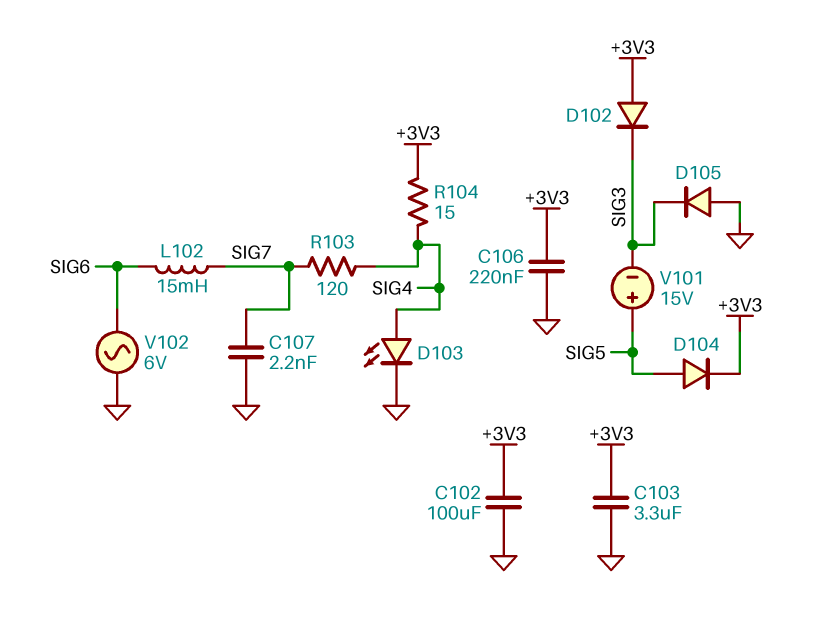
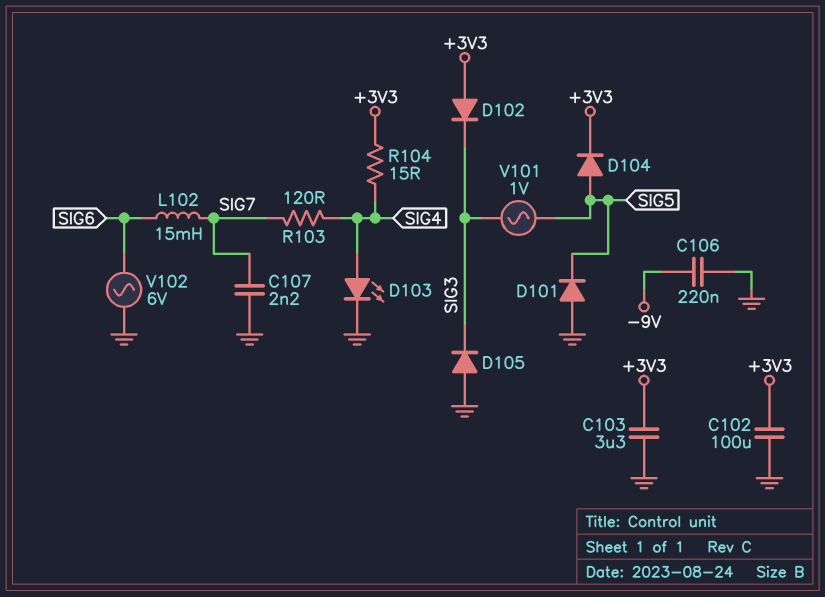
C106: 220nF (+3V3, GND) -> 220nF (-9V, GND)
D101: none -> diode (A GND, K SIG5)
V101: 15V (plus SIG5, minus SIG3) -> AC 1V (SIG3, SIG5)

